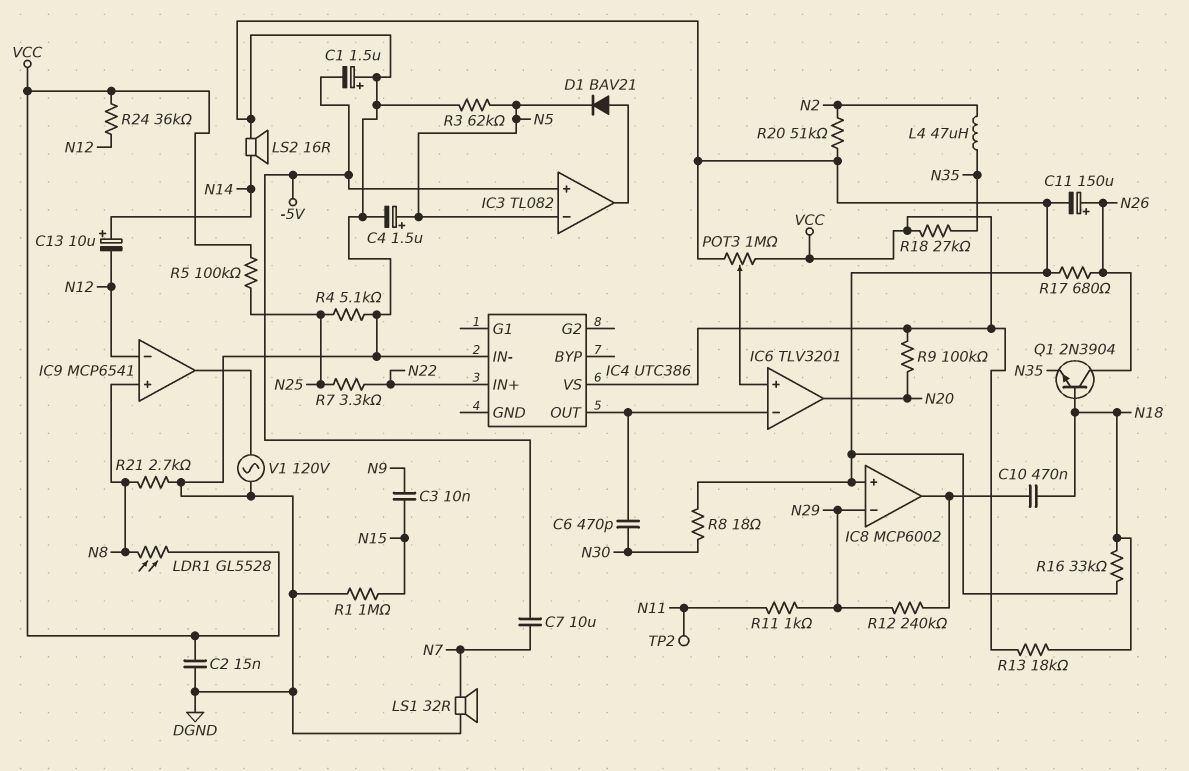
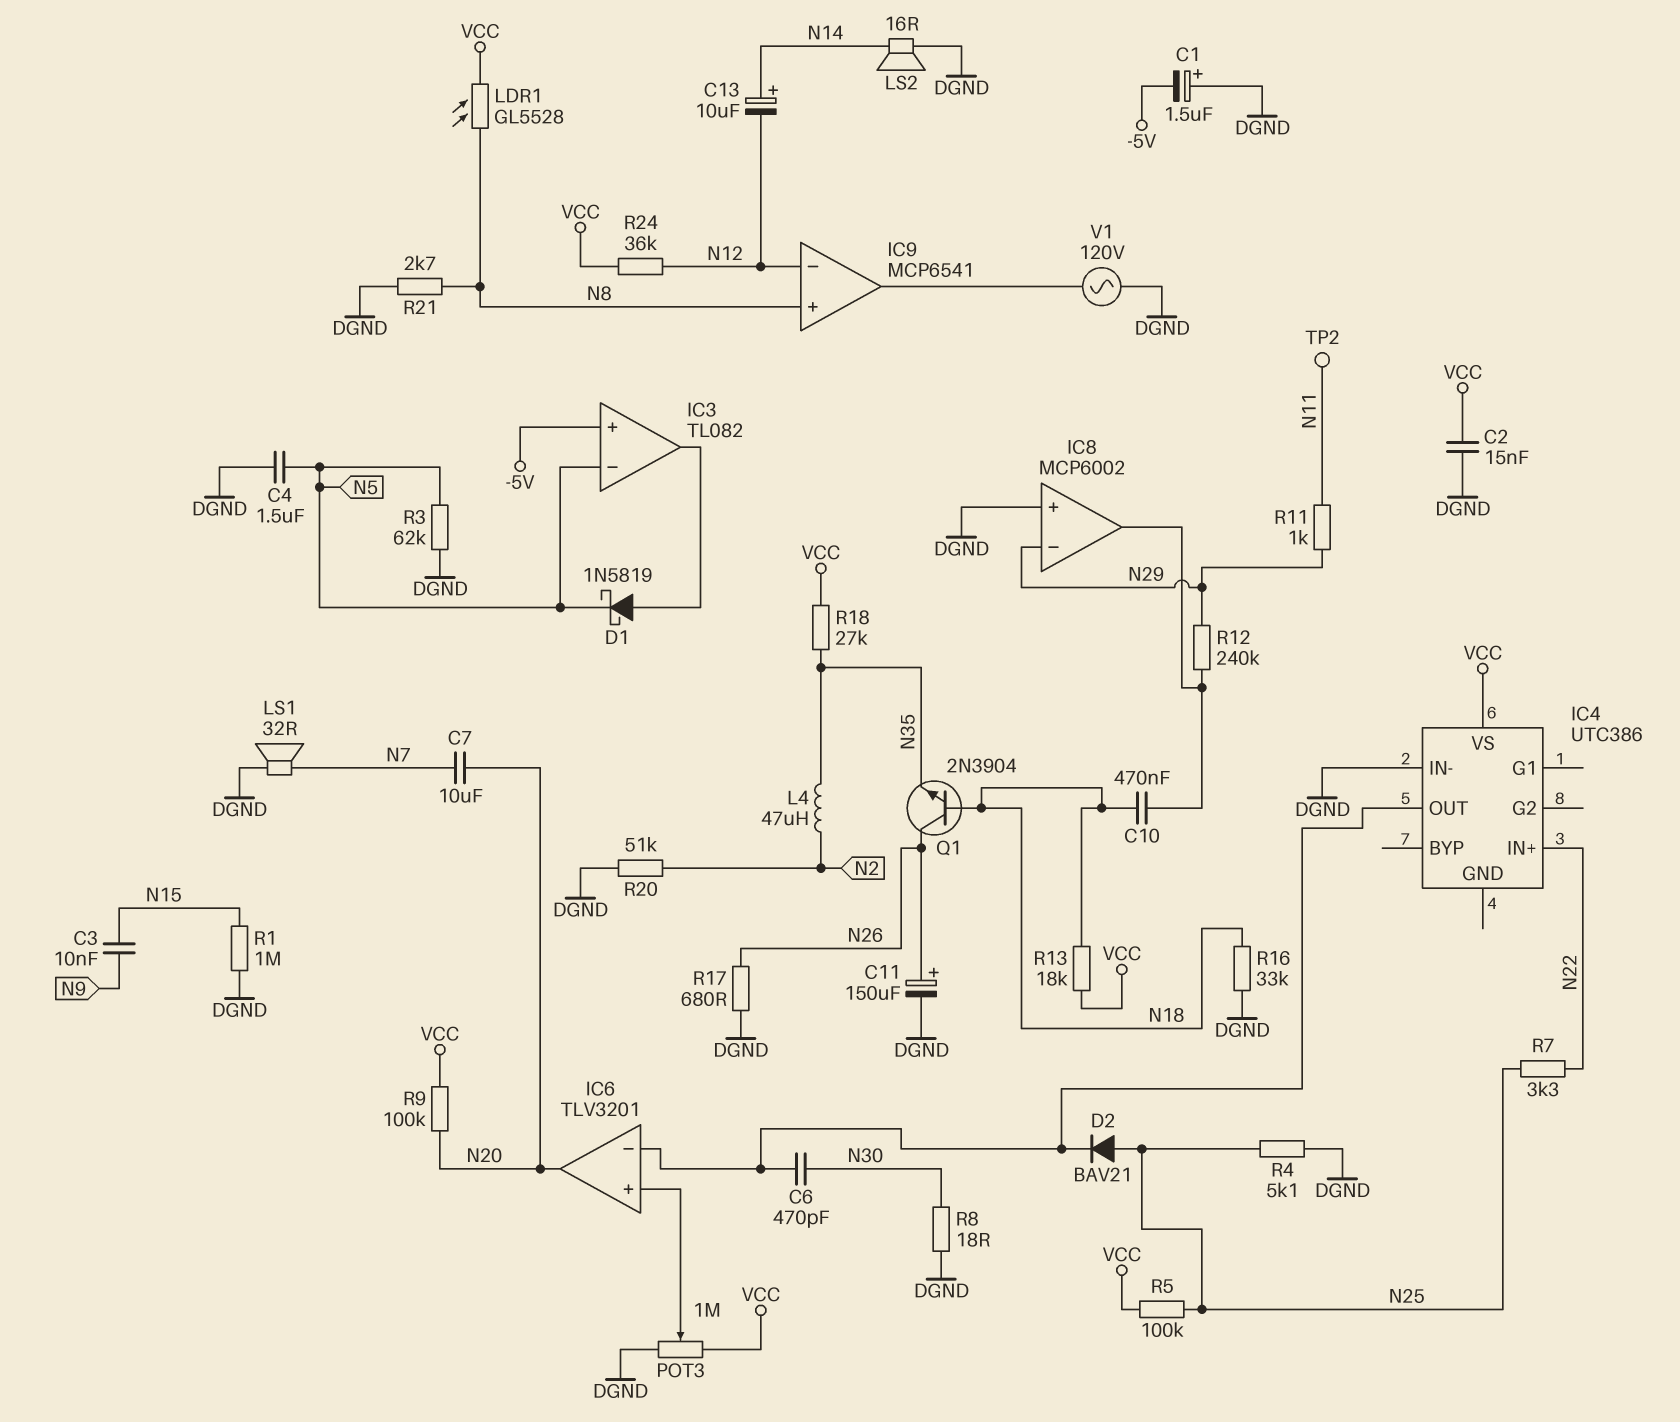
C4: 1.5uF (plus N5, minus DGND) -> 1.5uF (DGND, N5)
C7: 10uF (-5V, N7) -> 10uF (N7, N20)
D1: diode BAV21 (A IC3/out, K N5) -> schottky 1N5819 (A IC3/out, K N5)
D2: none -> diode BAV21 (A N25, K IC4/OUT)

